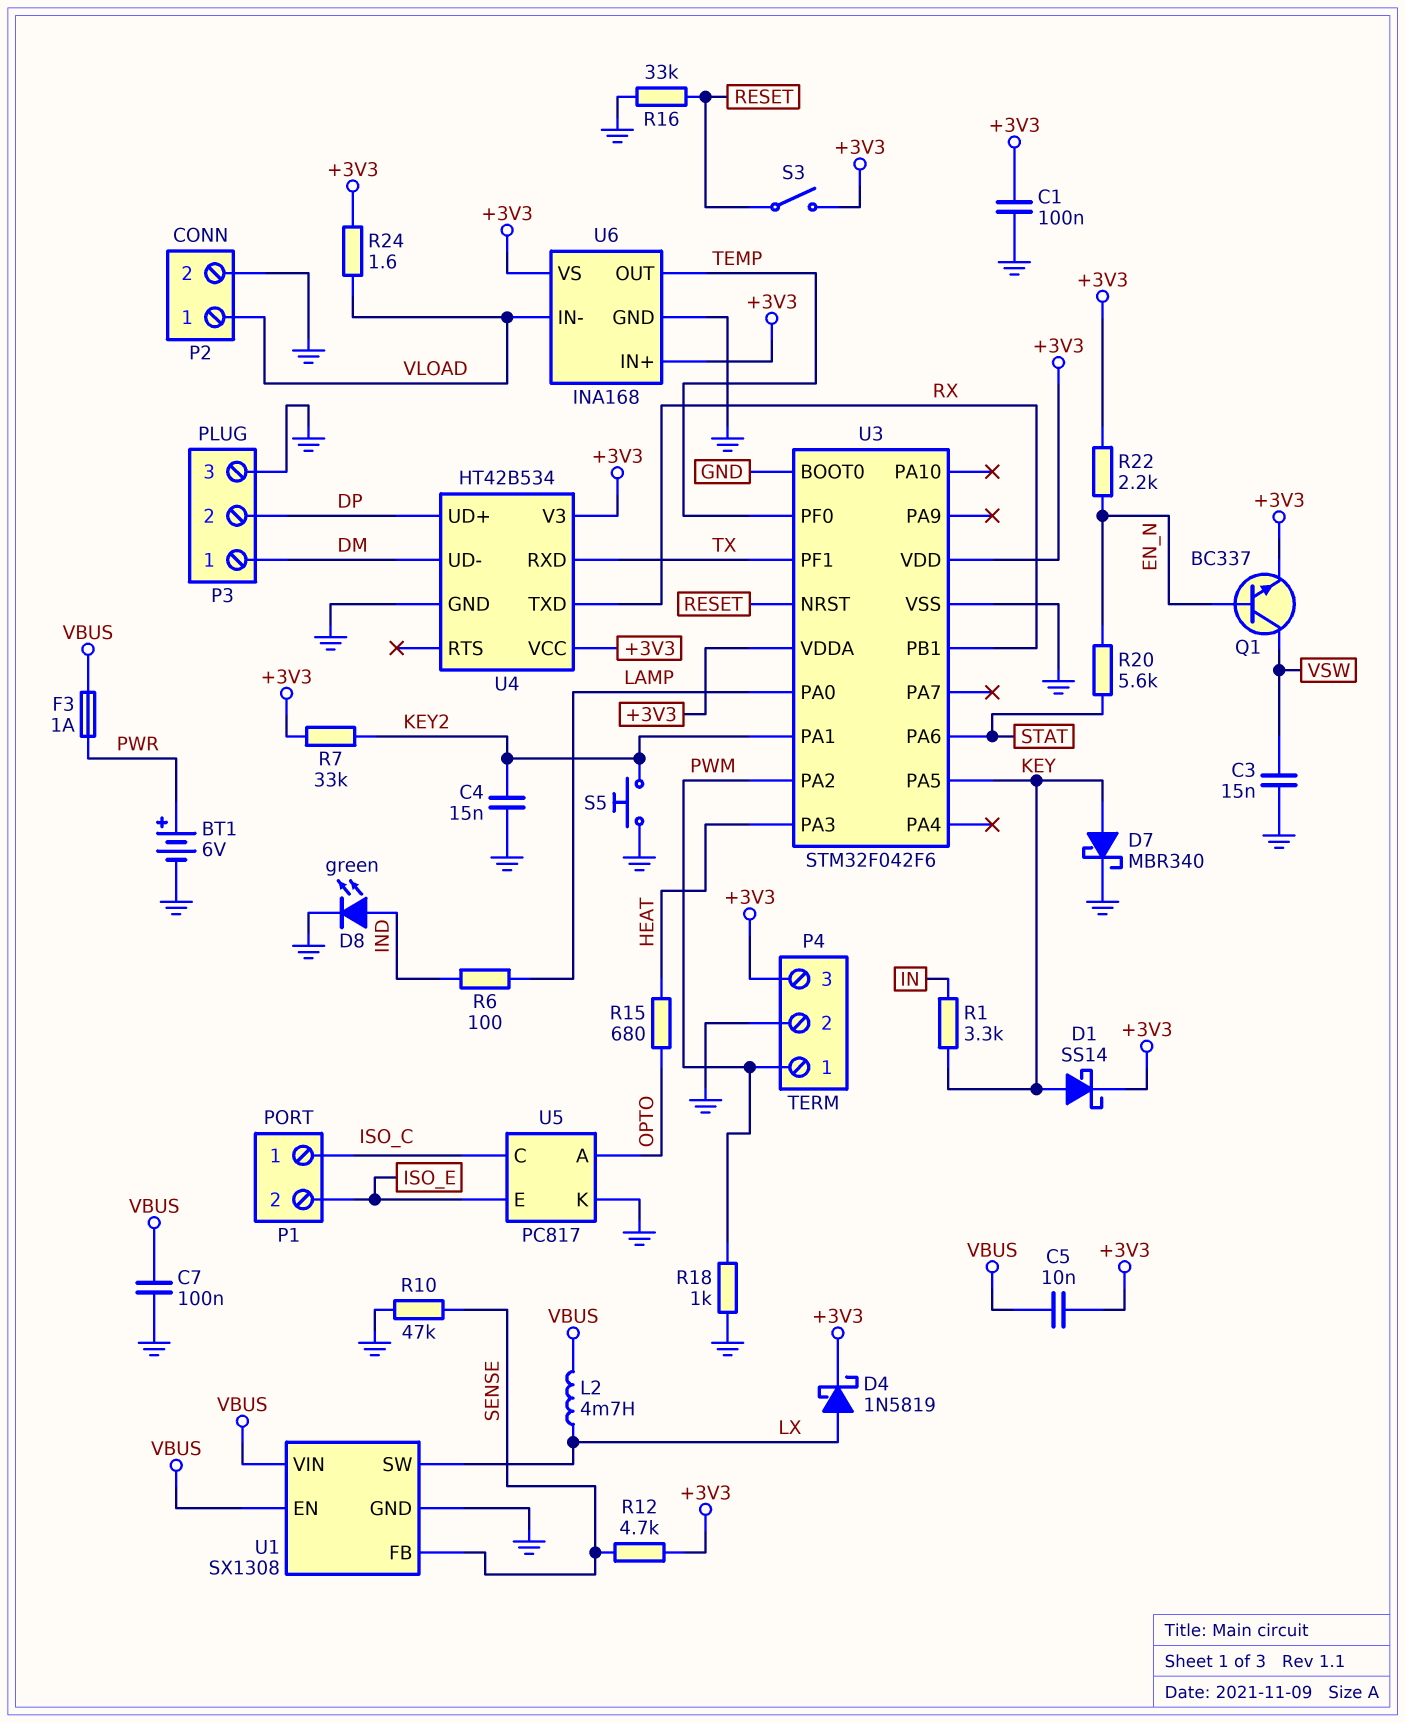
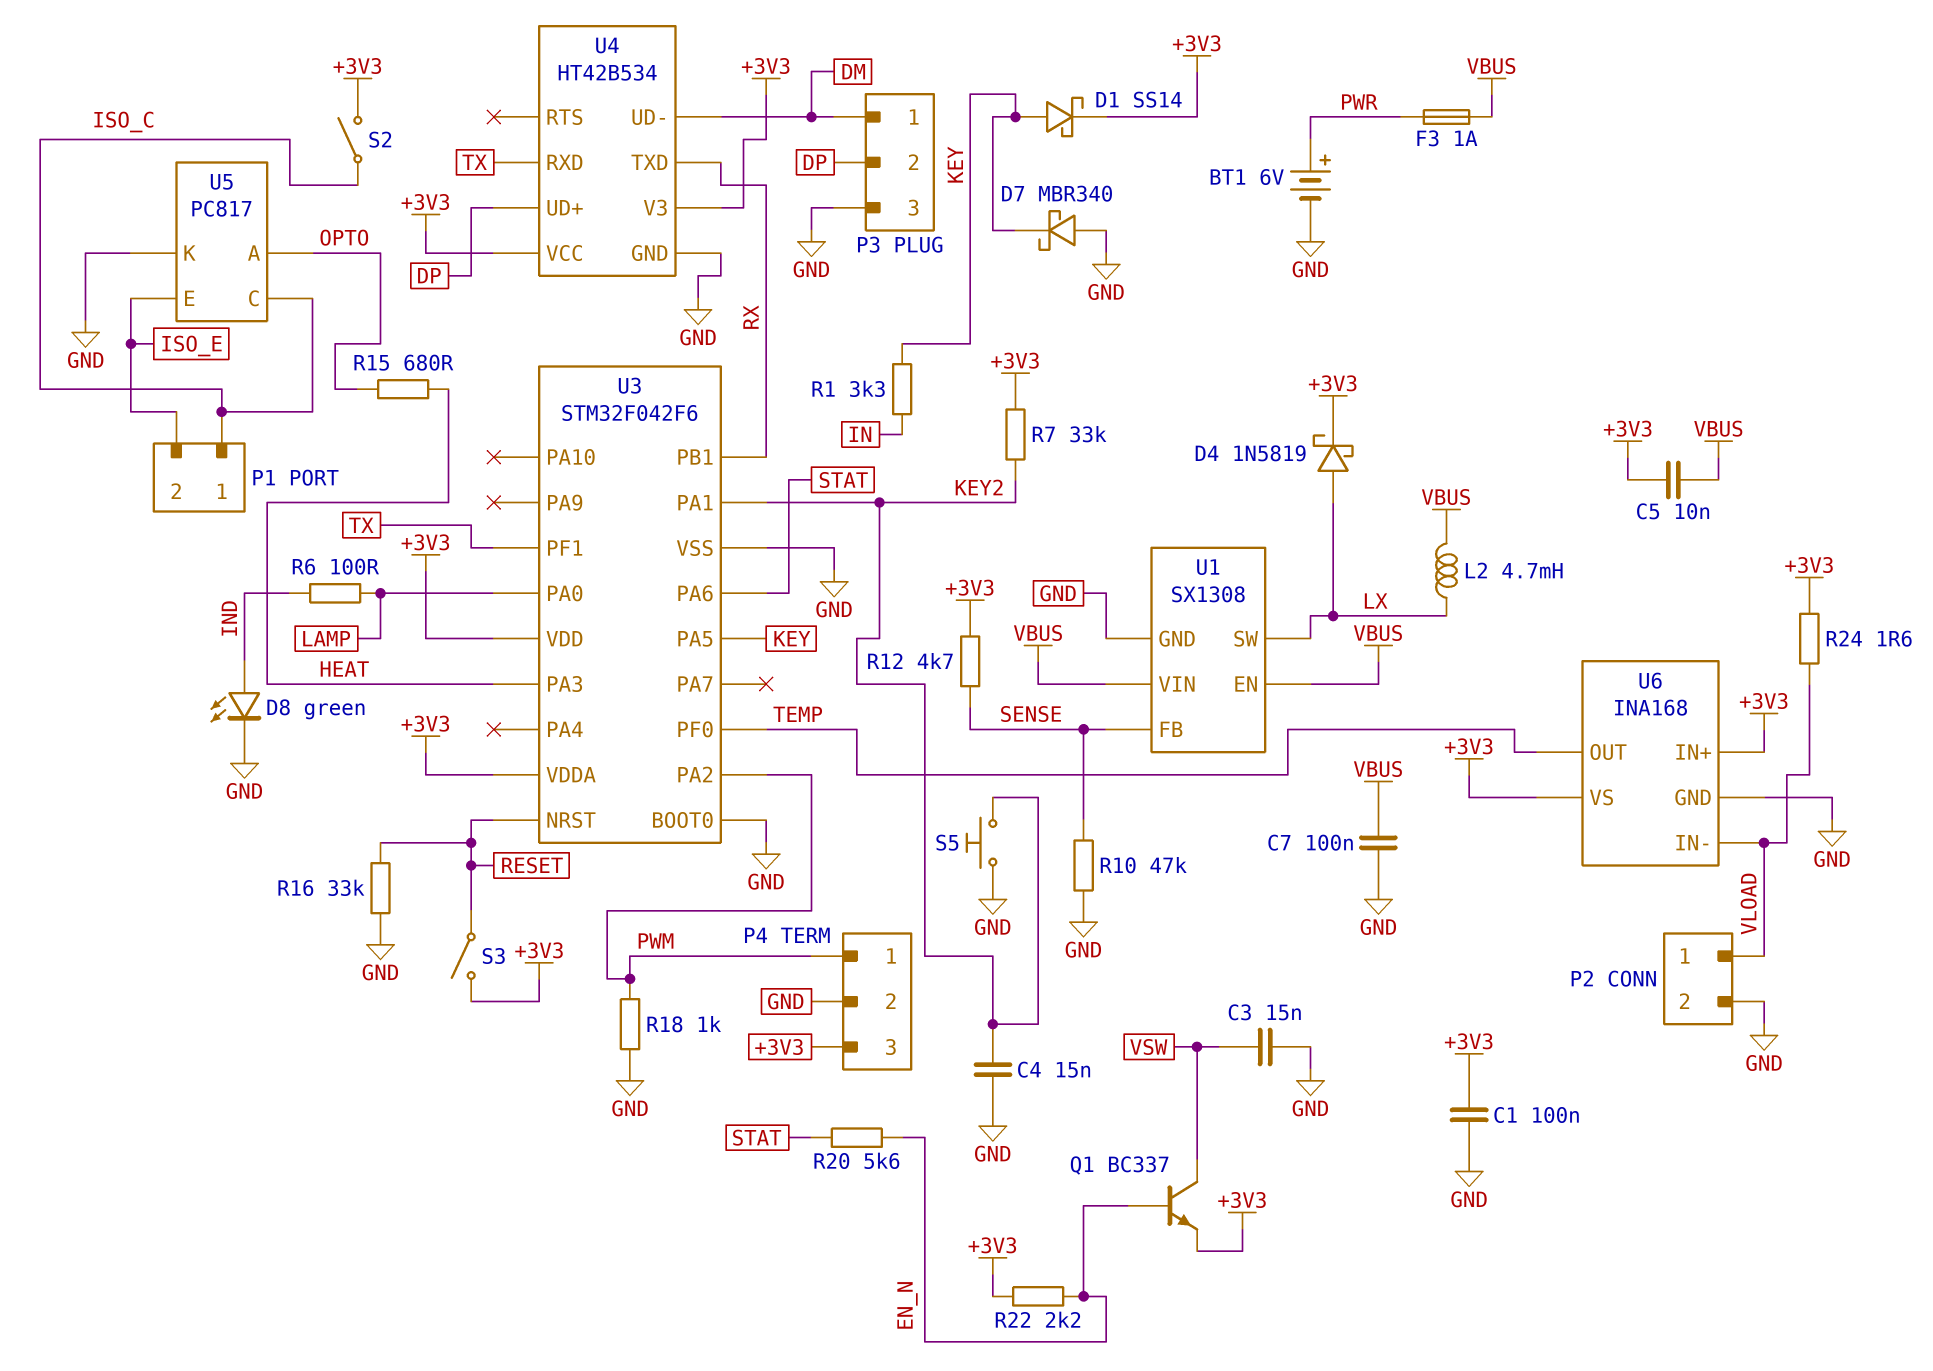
D7: schottky MBR340 (A KEY, K GND) -> schottky MBR340 (A GND, K KEY)
S2: none -> switch (+3V3, ISO_C)

